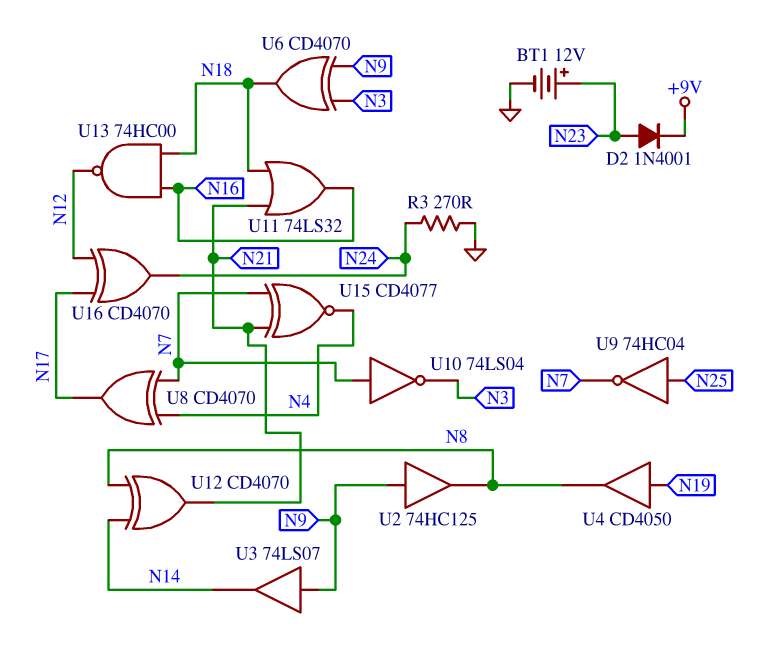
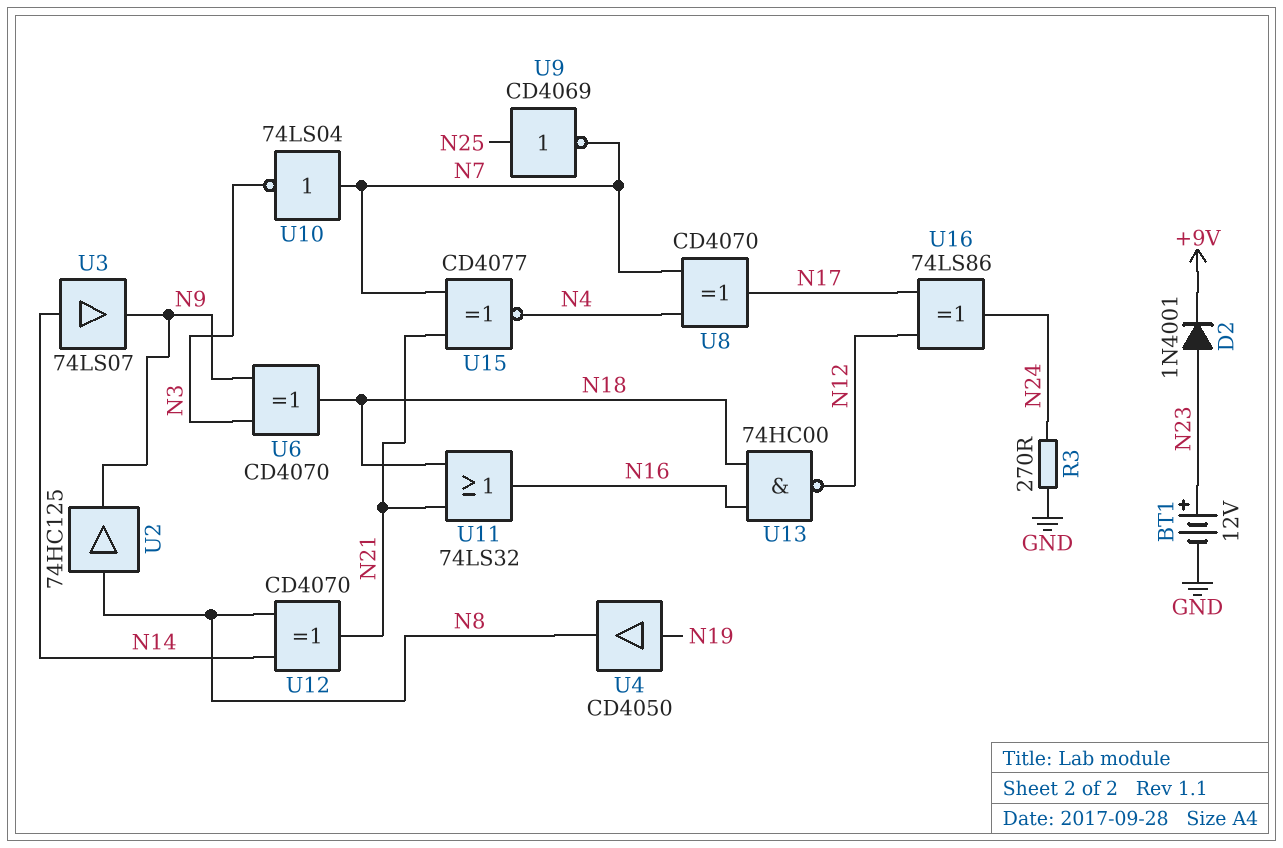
U2: buffer 74HC125 (in N9, out N8) -> buffer 74HC125 (in N8, out N9)
U3: buffer 74LS07 (in N9, out N14) -> buffer 74LS07 (in N14, out N9)
U9: NOT 74HC04 (in N25, out N7) -> NOT CD4069 (in N25, out N7)
U16: XOR CD4070 (in N12, in N17, out N24) -> XOR 74LS86 (in N12, in N17, out N24)

